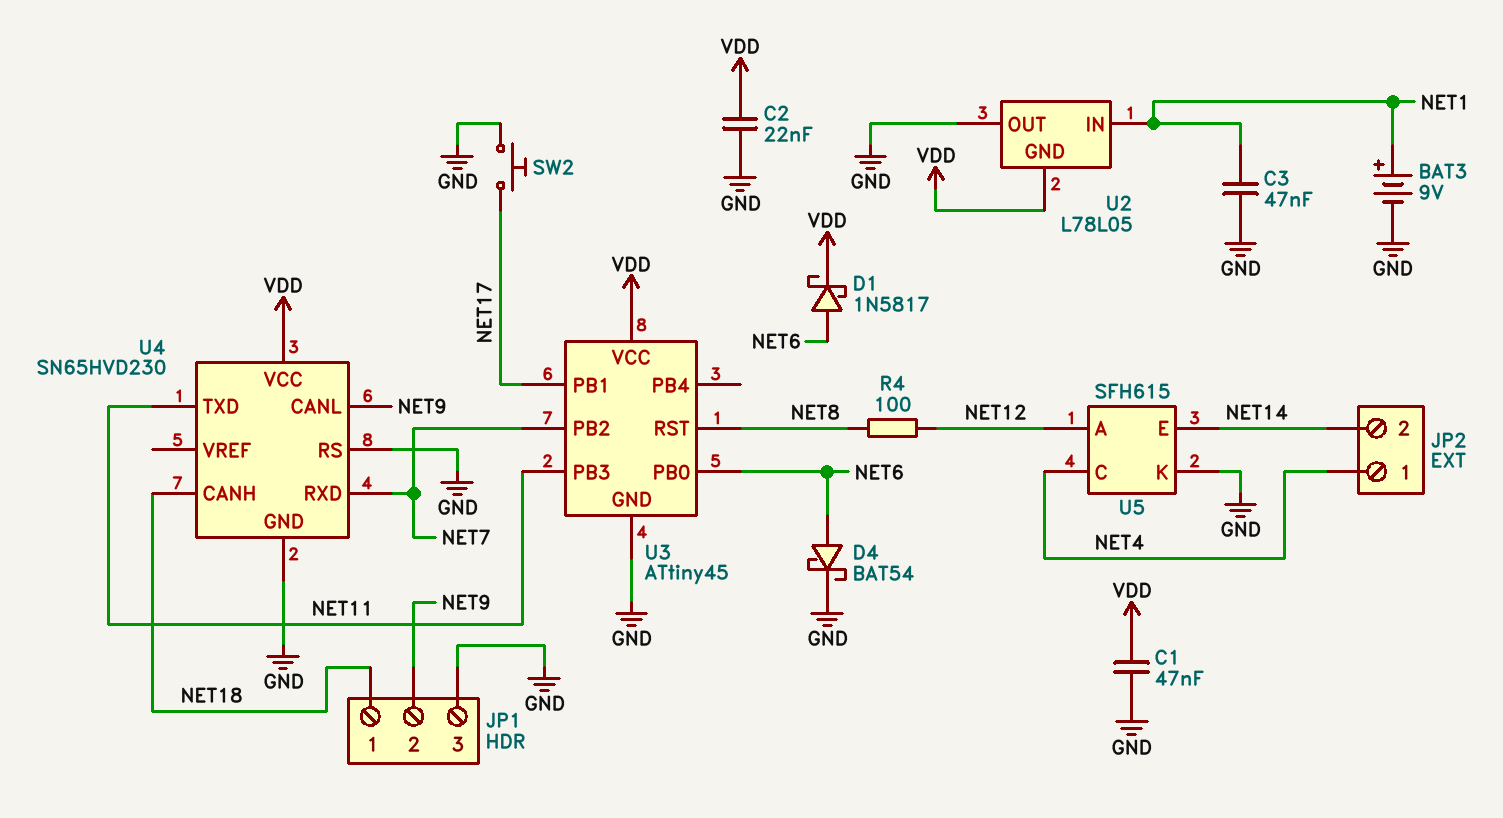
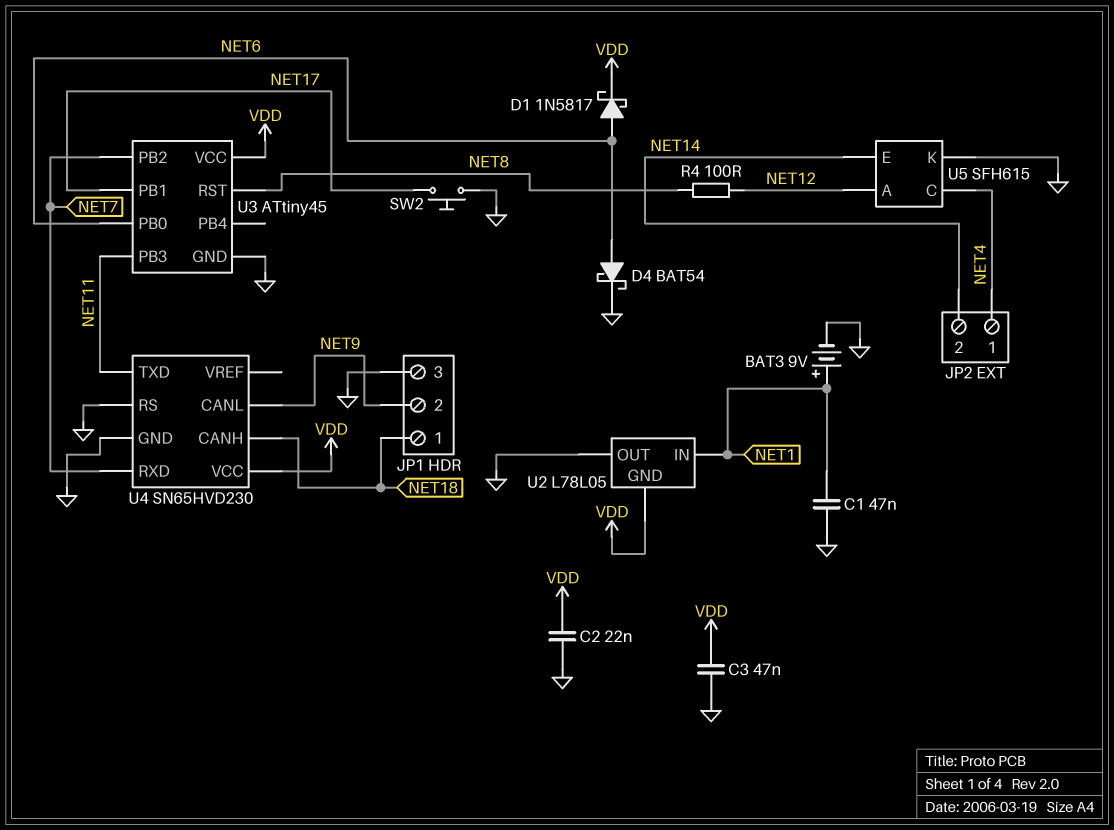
C1: 47nF (GND, VDD) -> 47nF (GND, NET1)
C3: 47nF (GND, NET1) -> 47nF (GND, VDD)

